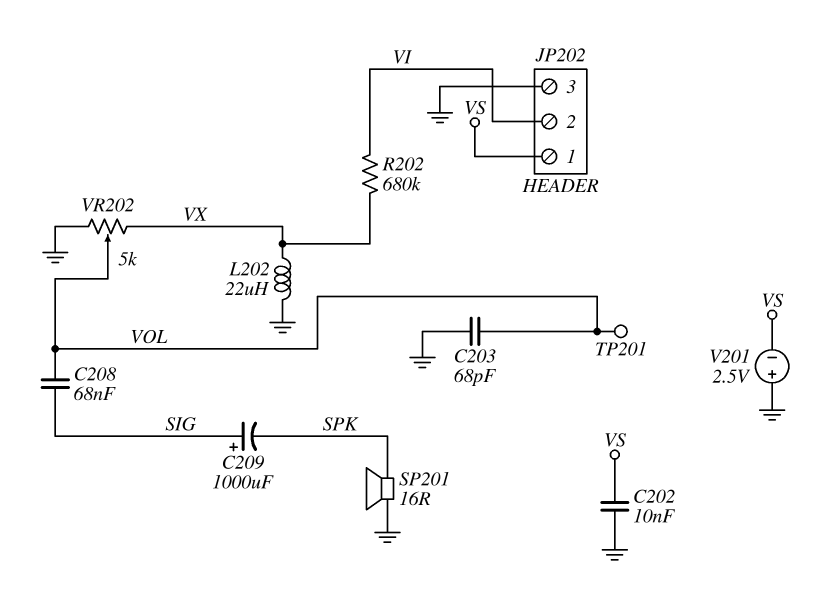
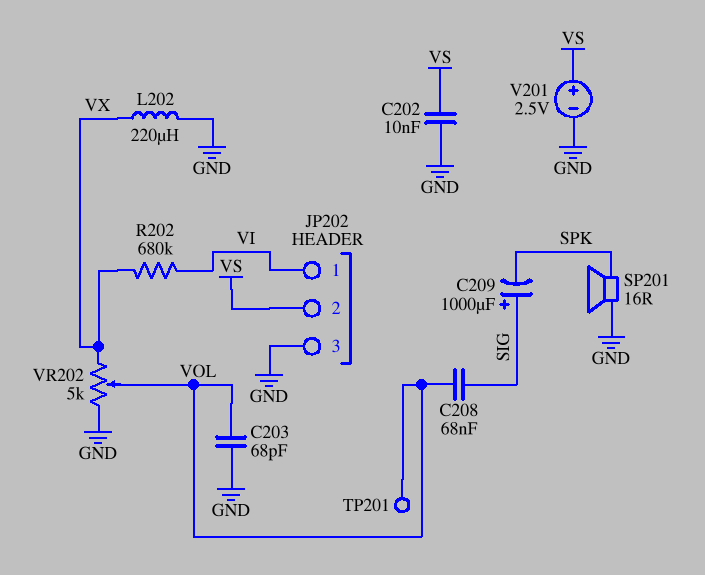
JP202 pin 1: VS -> VI
JP202 pin 2: VI -> VS
L202: 22uH (GND, VX) -> 220uH (GND, VX)
V201: 2.5V (plus GND, minus VS) -> 2.5V (plus VS, minus GND)

